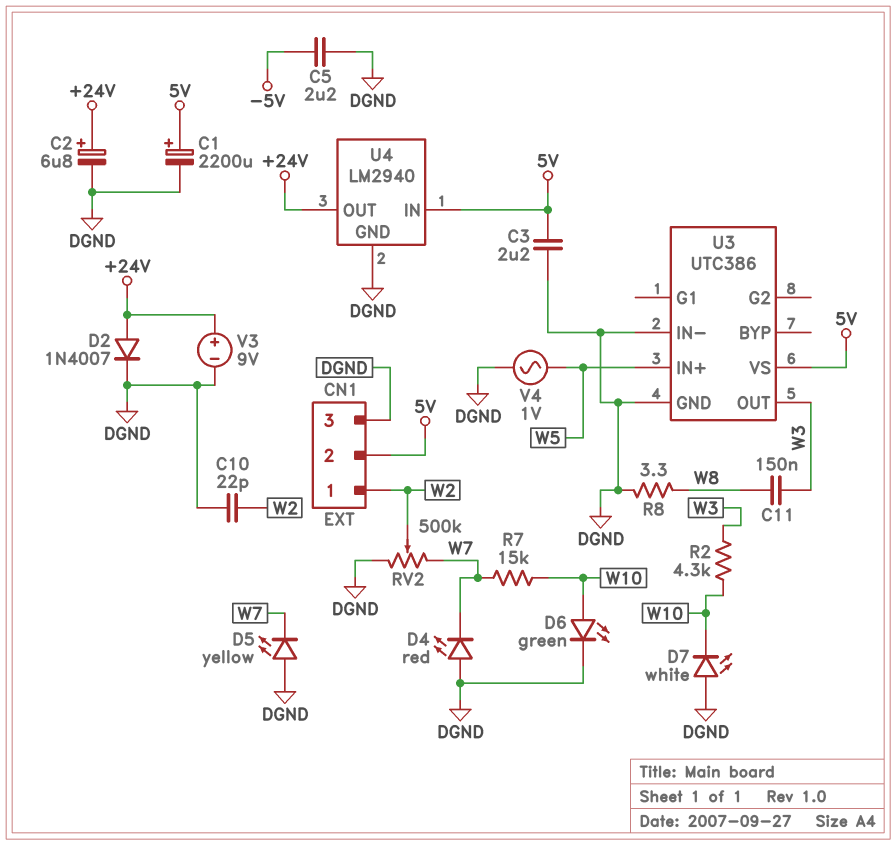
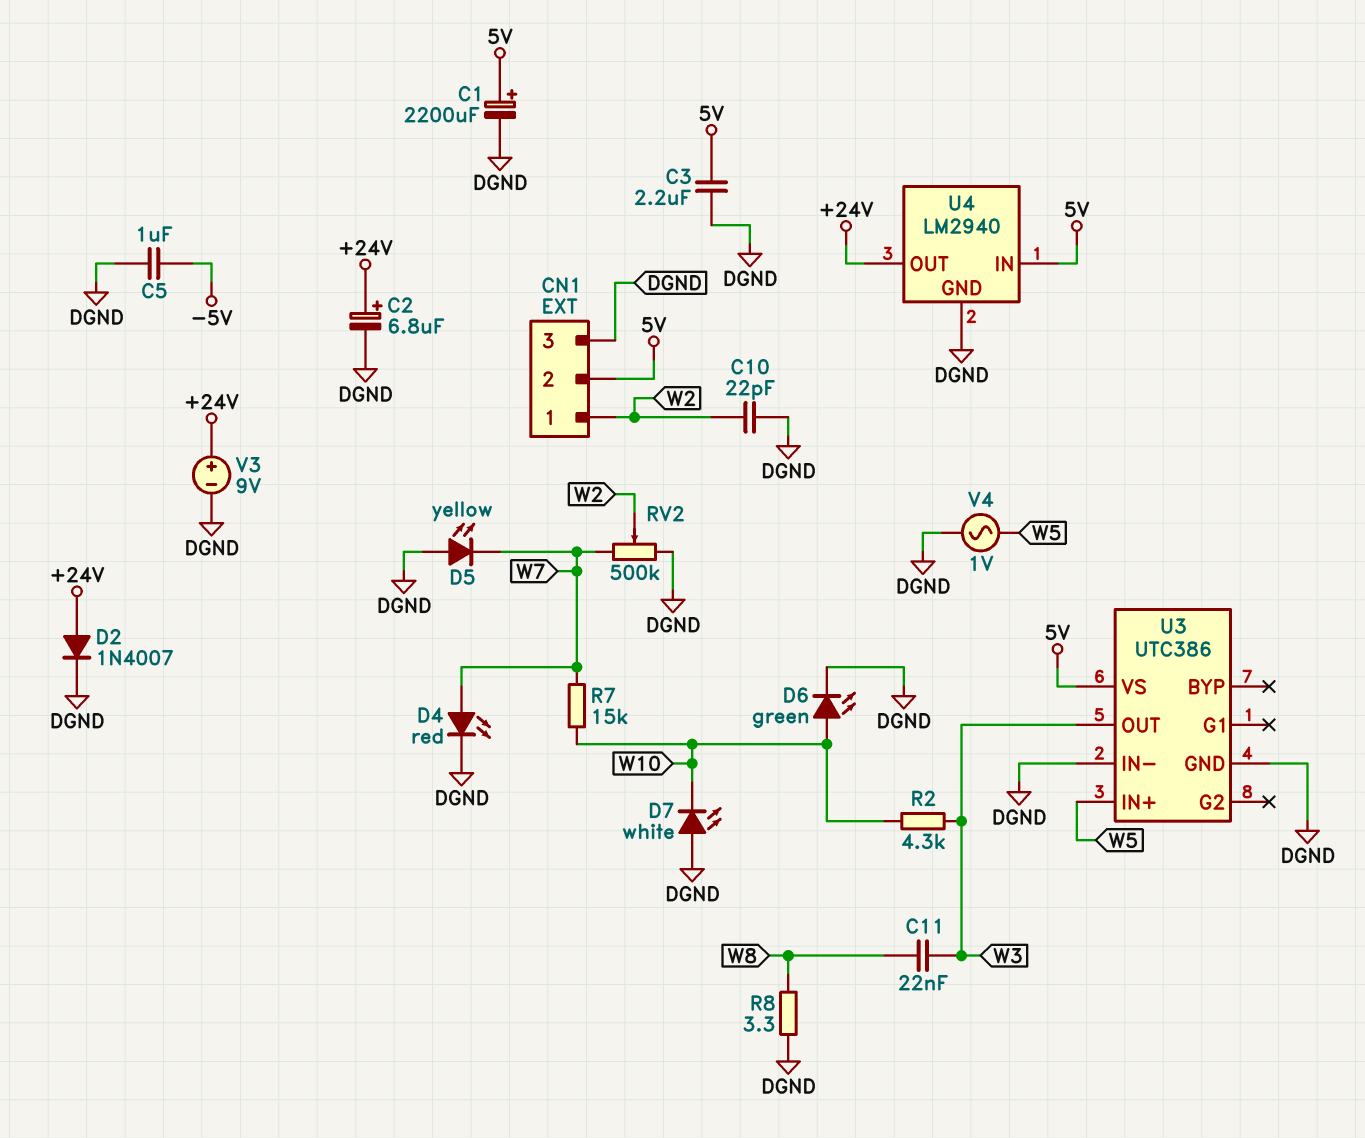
C5: 2.2uF (-5V, DGND) -> 1uF (-5V, DGND)
C11: 150nF (W3, W8) -> 22nF (W3, W8)
D4: LED red (A DGND, K W7) -> LED red (A W7, K DGND)

